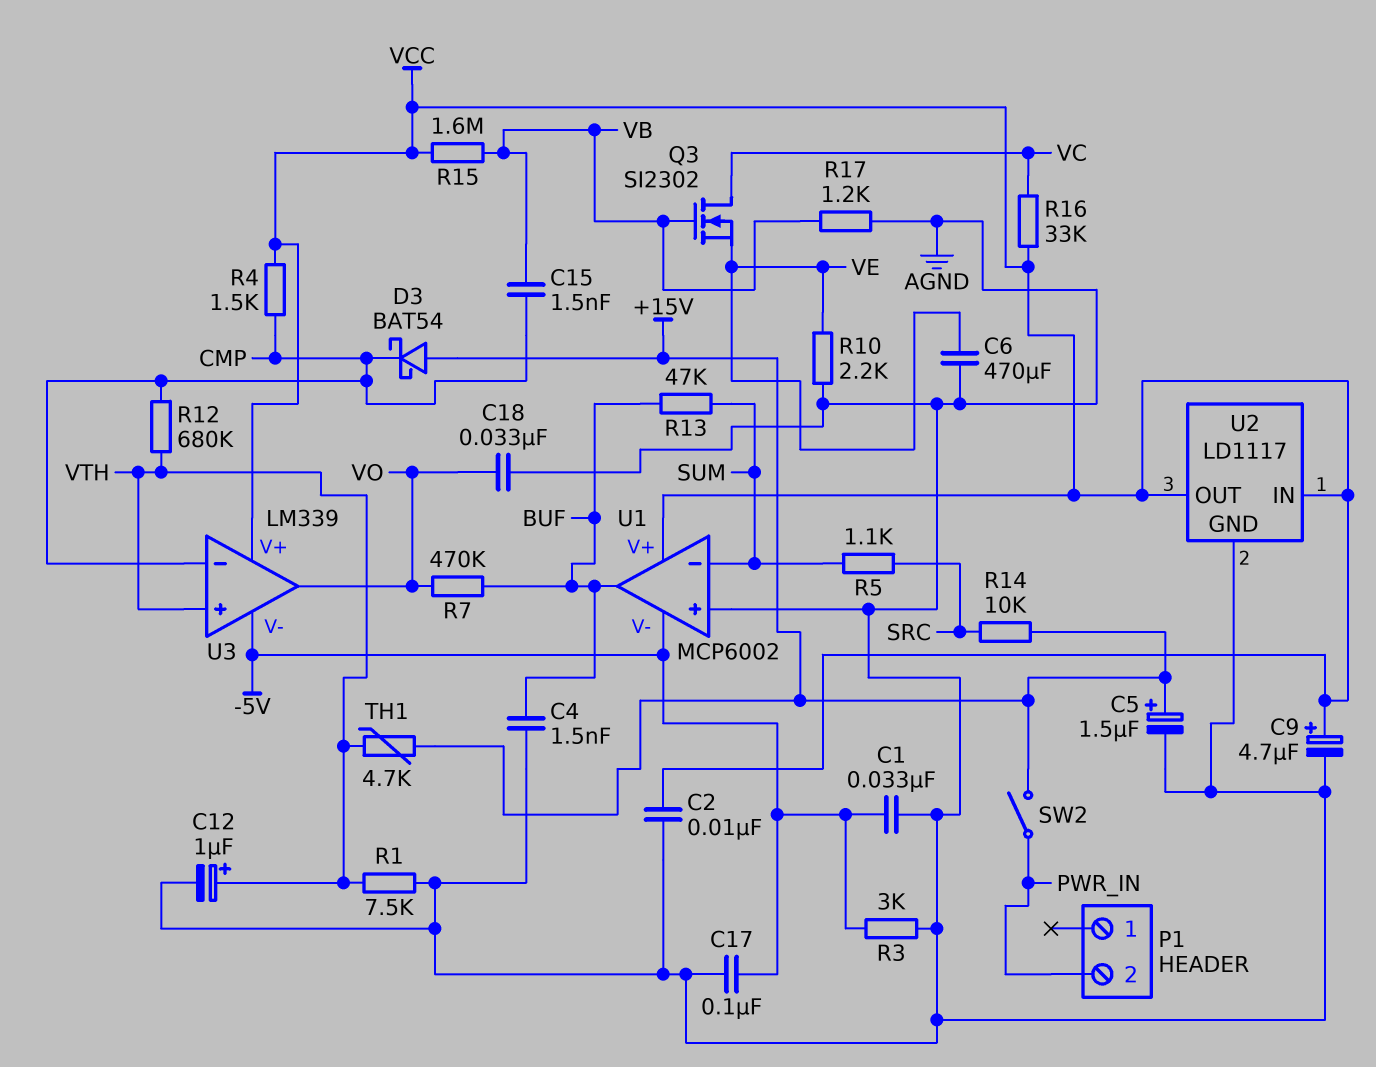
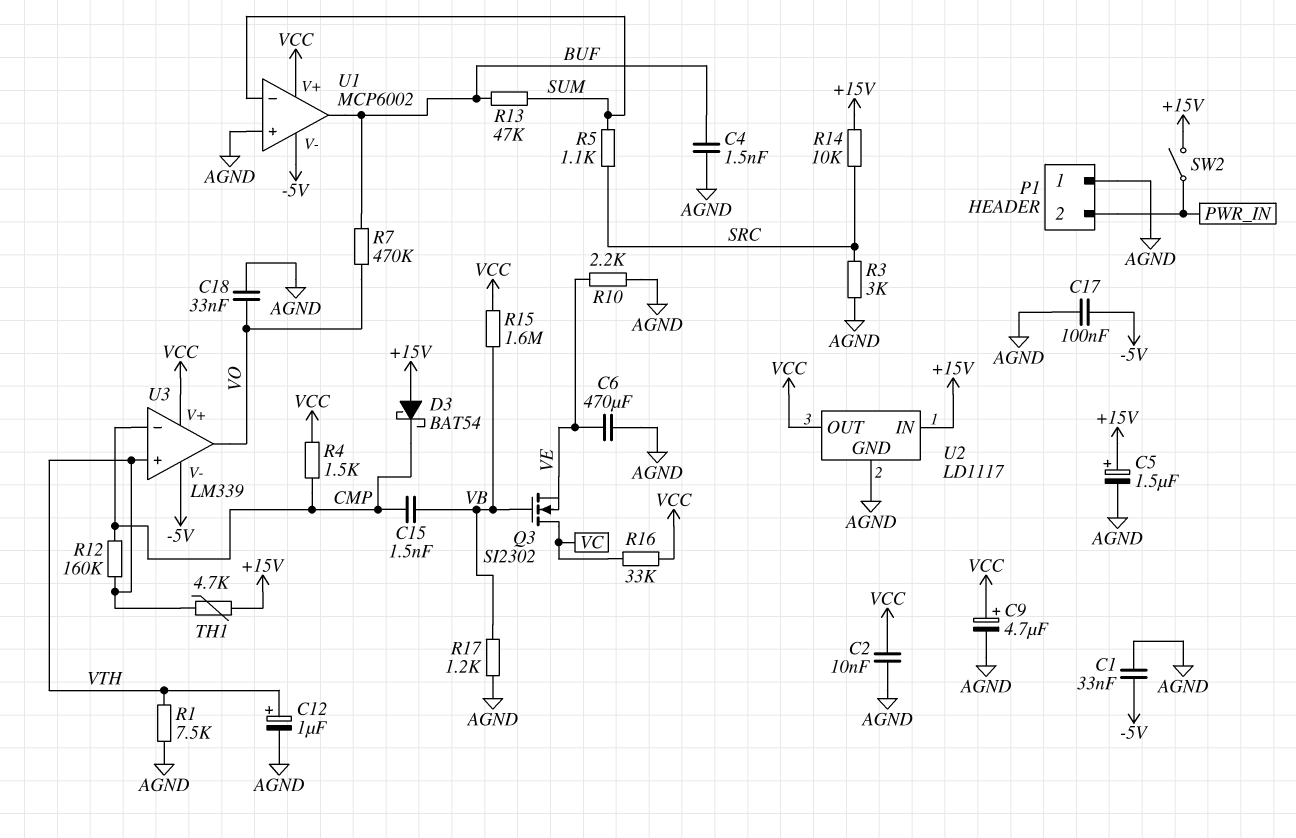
P1 pin 1: none -> AGND
R3: 3k (-5V, AGND) -> 3k (AGND, SRC)
R12: 680k (CMP, VTH) -> 160k (CMP, VTH)
U2 pin IN: VCC -> +15V

